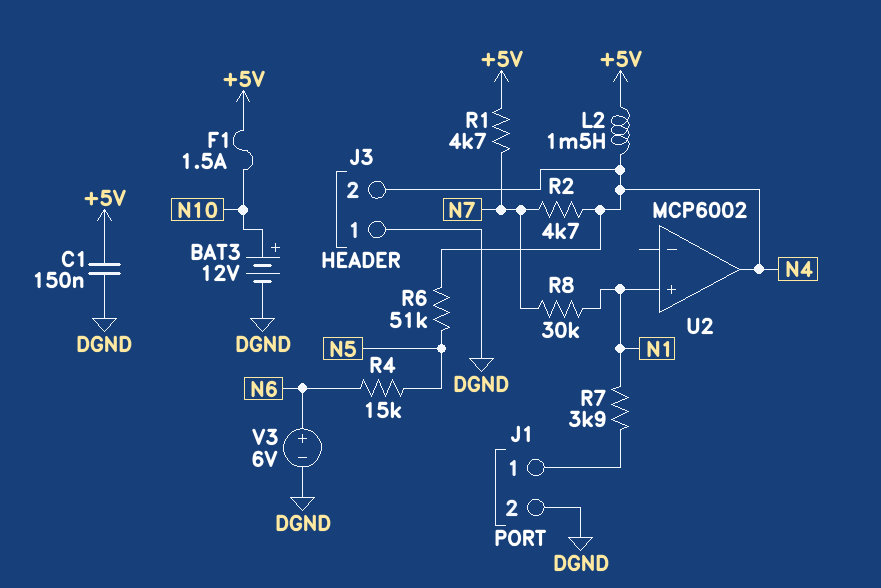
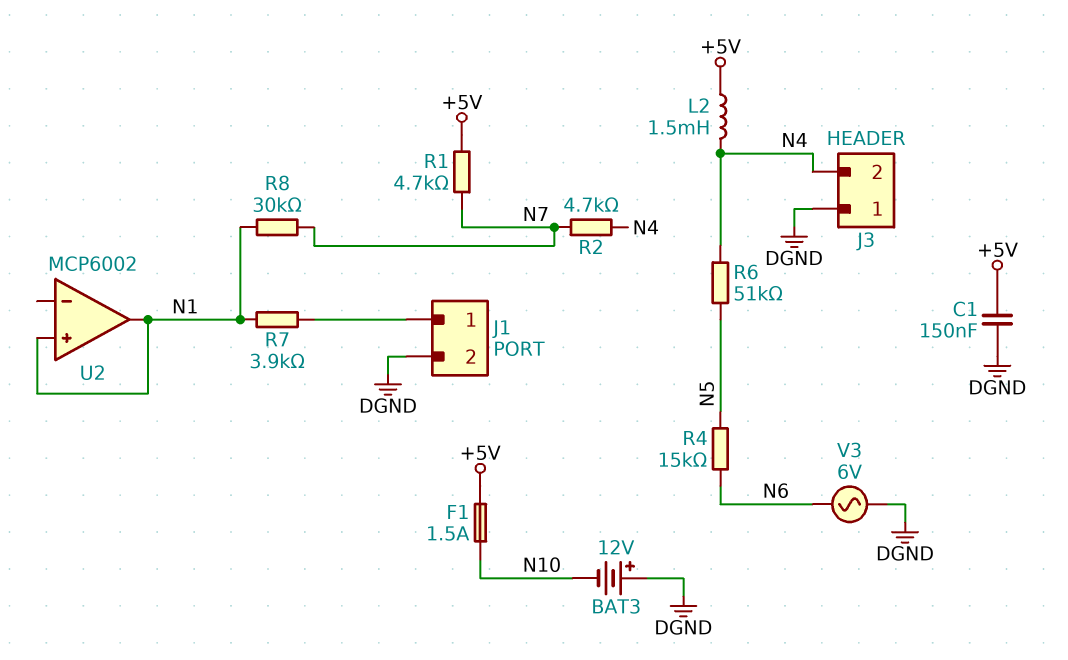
BAT3: 12V (plus N10, minus DGND) -> 12V (plus DGND, minus N10)
U2 pin out: N4 -> N1
V3: 6V (plus N6, minus DGND) -> AC 6V (DGND, N6)

